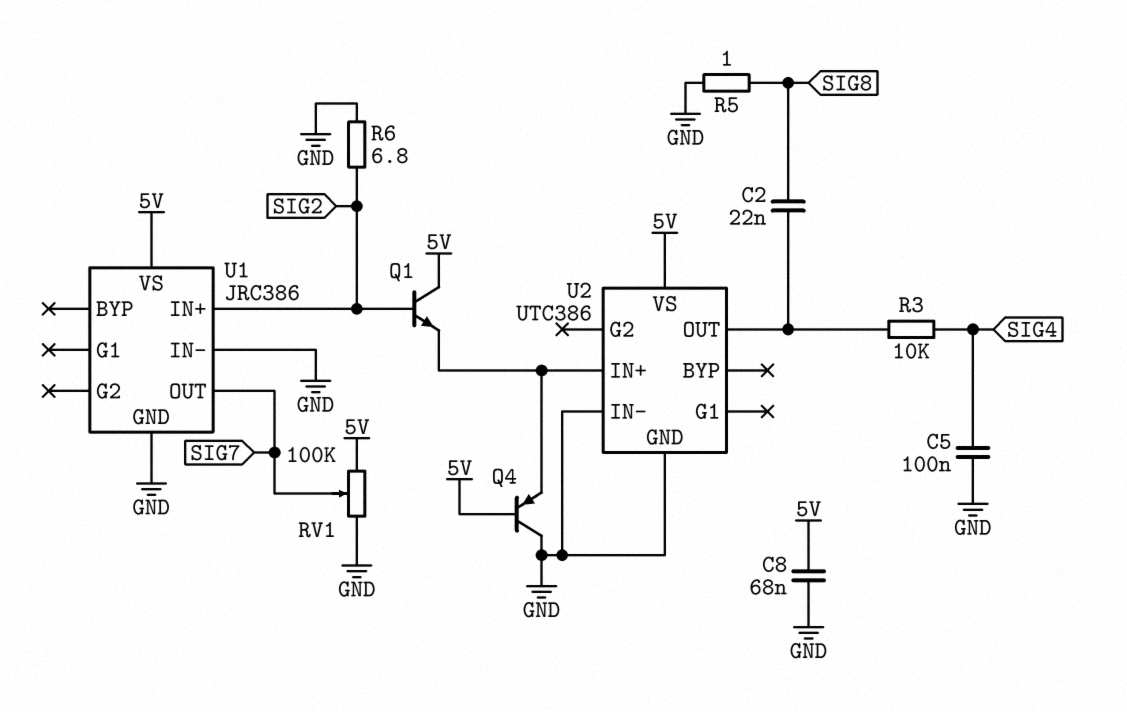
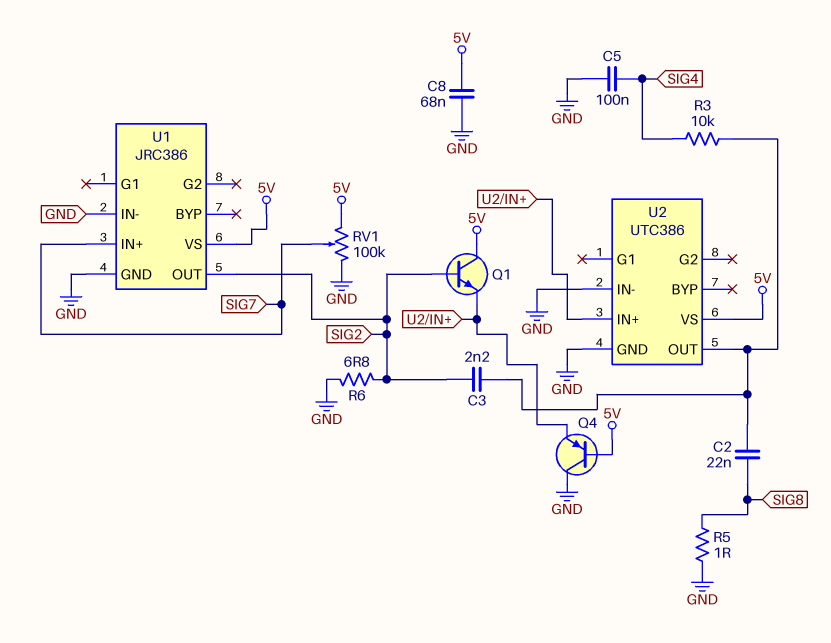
C3: none -> 2.2nF (SIG2, U2/OUT)
U1 pin IN+: SIG2 -> SIG7
U1 pin OUT: SIG7 -> SIG2

